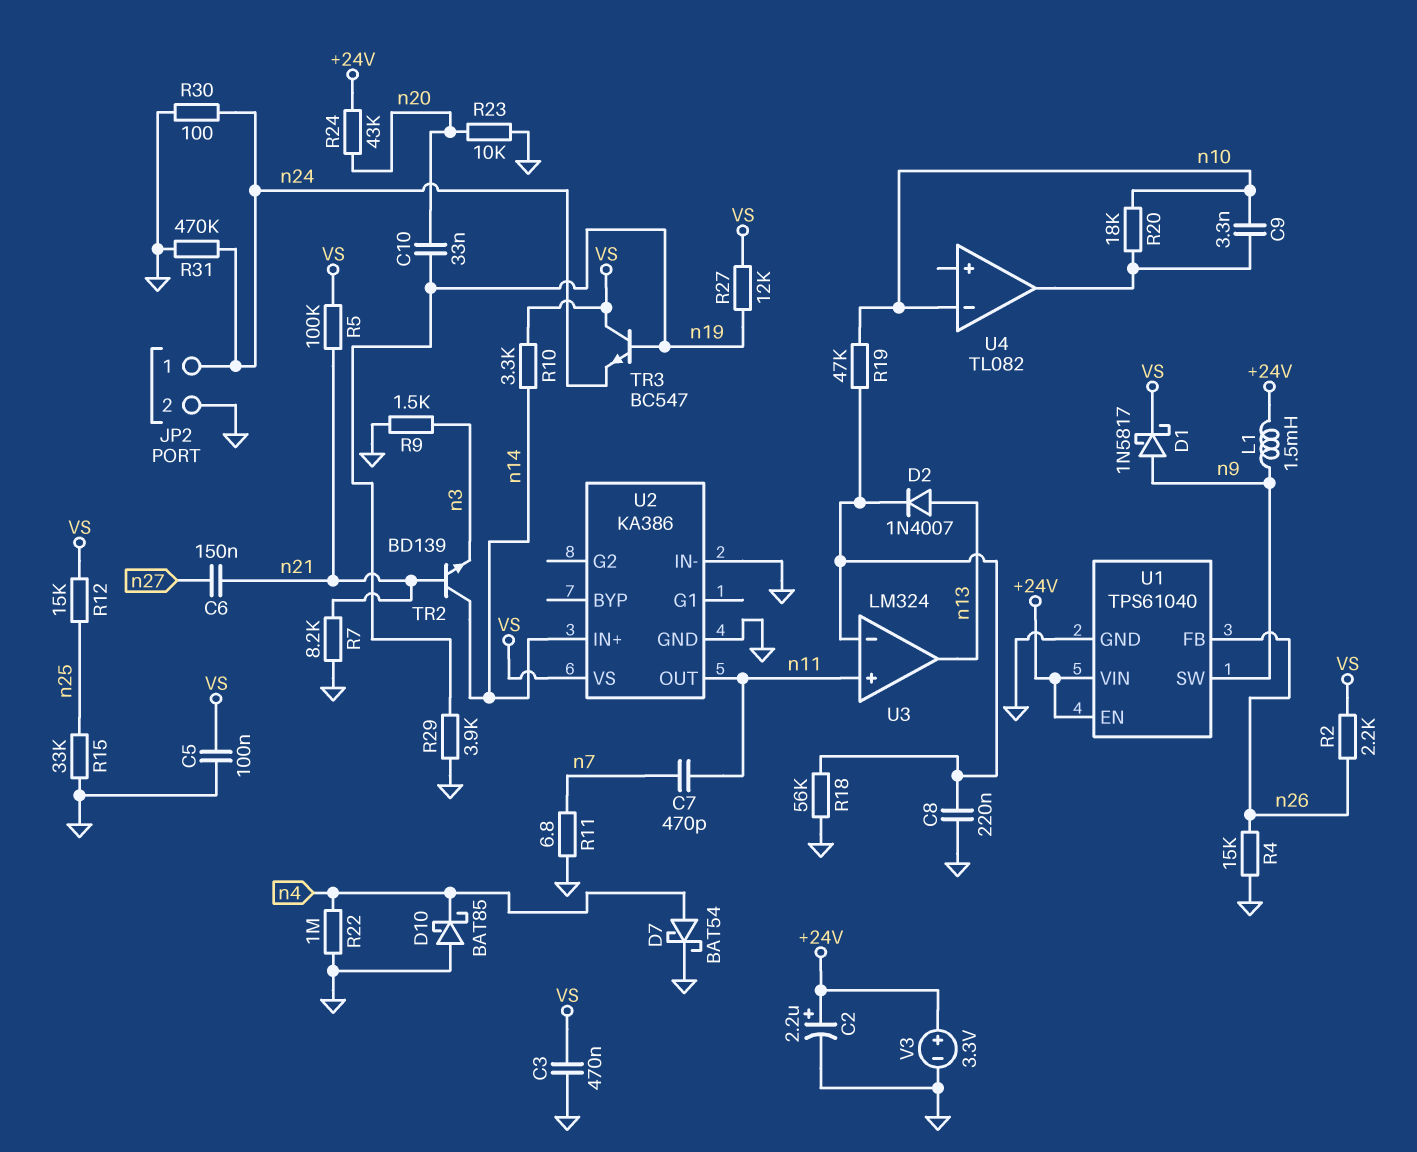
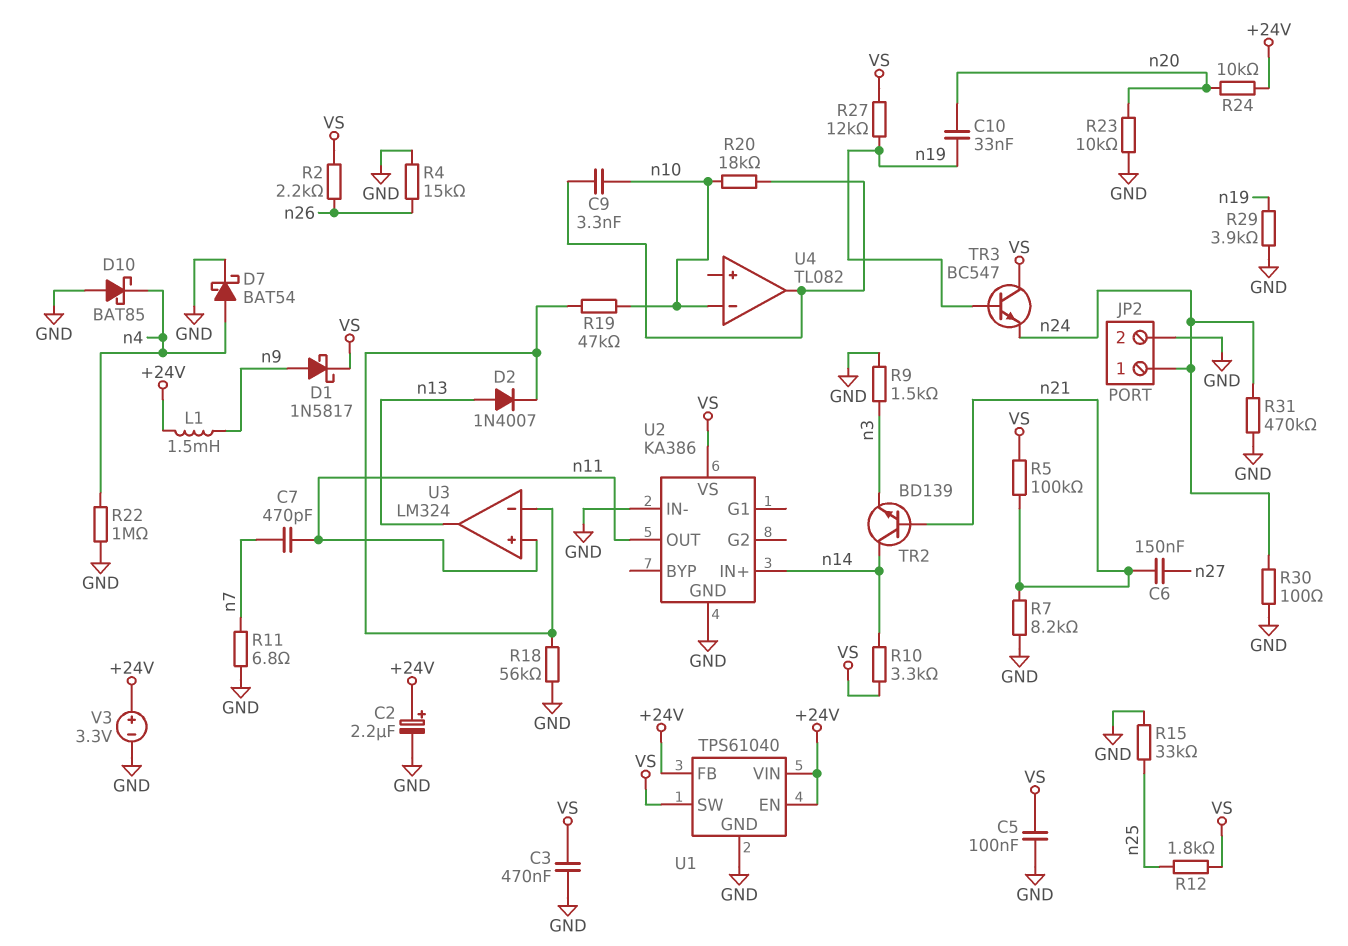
C8: 220nF (GND, U3/in-) -> none
R12: 15k (VS, n25) -> 1.8k (VS, n25)
R24: 43k (+24V, n20) -> 10k (+24V, n20)
U1 pin FB: n26 -> +24V
U1 pin SW: n9 -> VS

